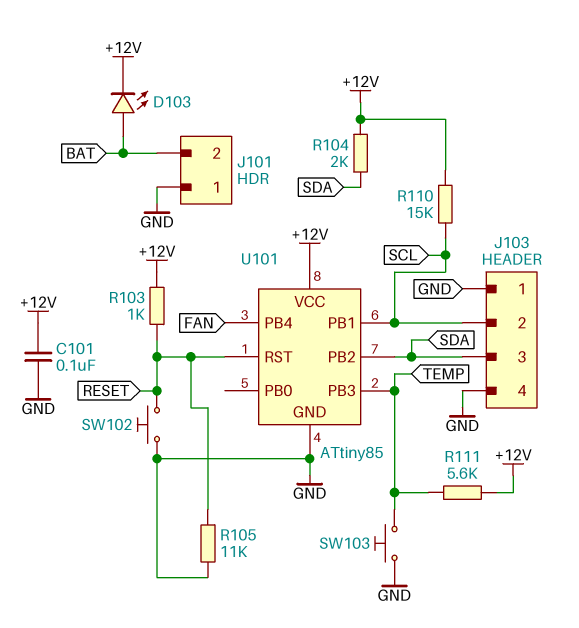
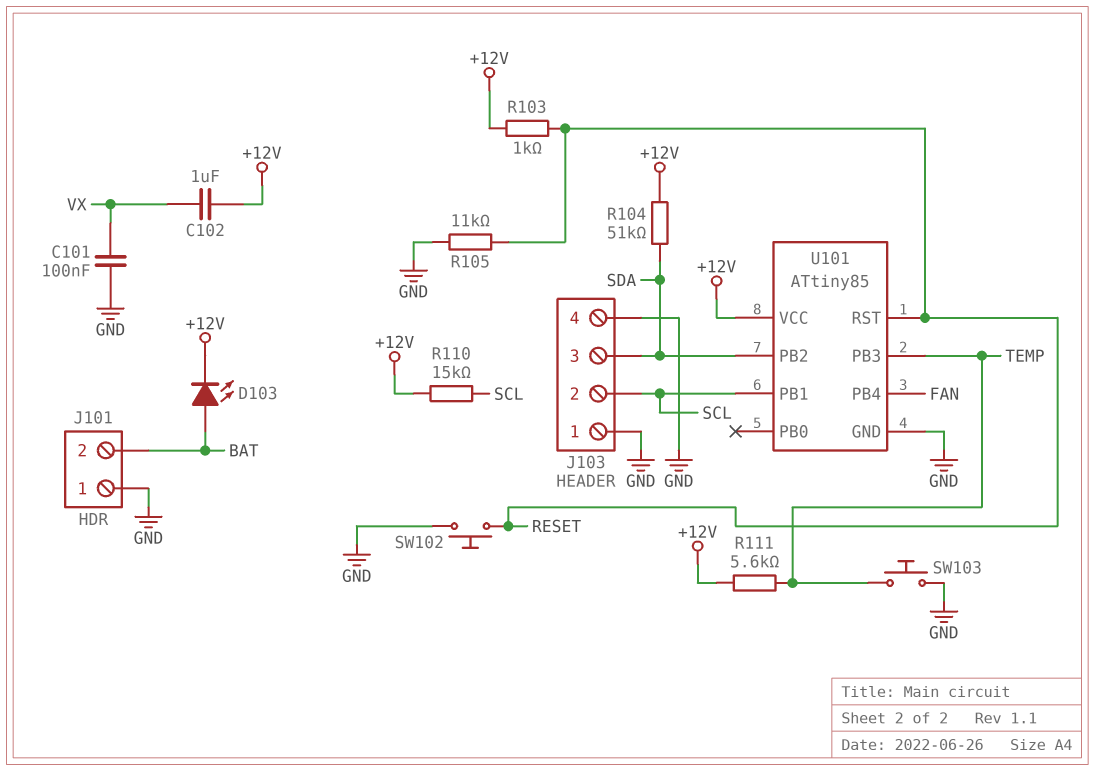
C101: 100nF (+12V, GND) -> 100nF (GND, VX)
C102: none -> 1uF (+12V, VX)
R104: 2k (+12V, SDA) -> 51k (+12V, SDA)

